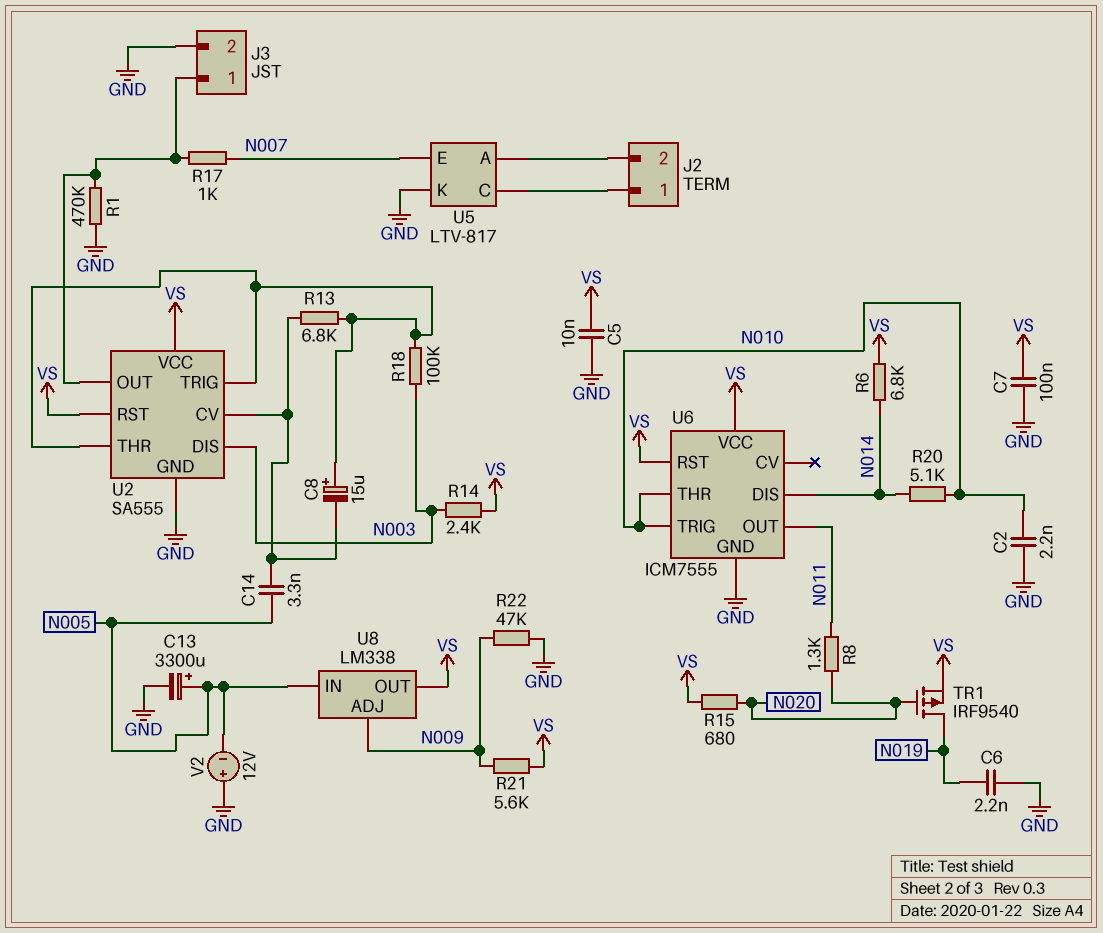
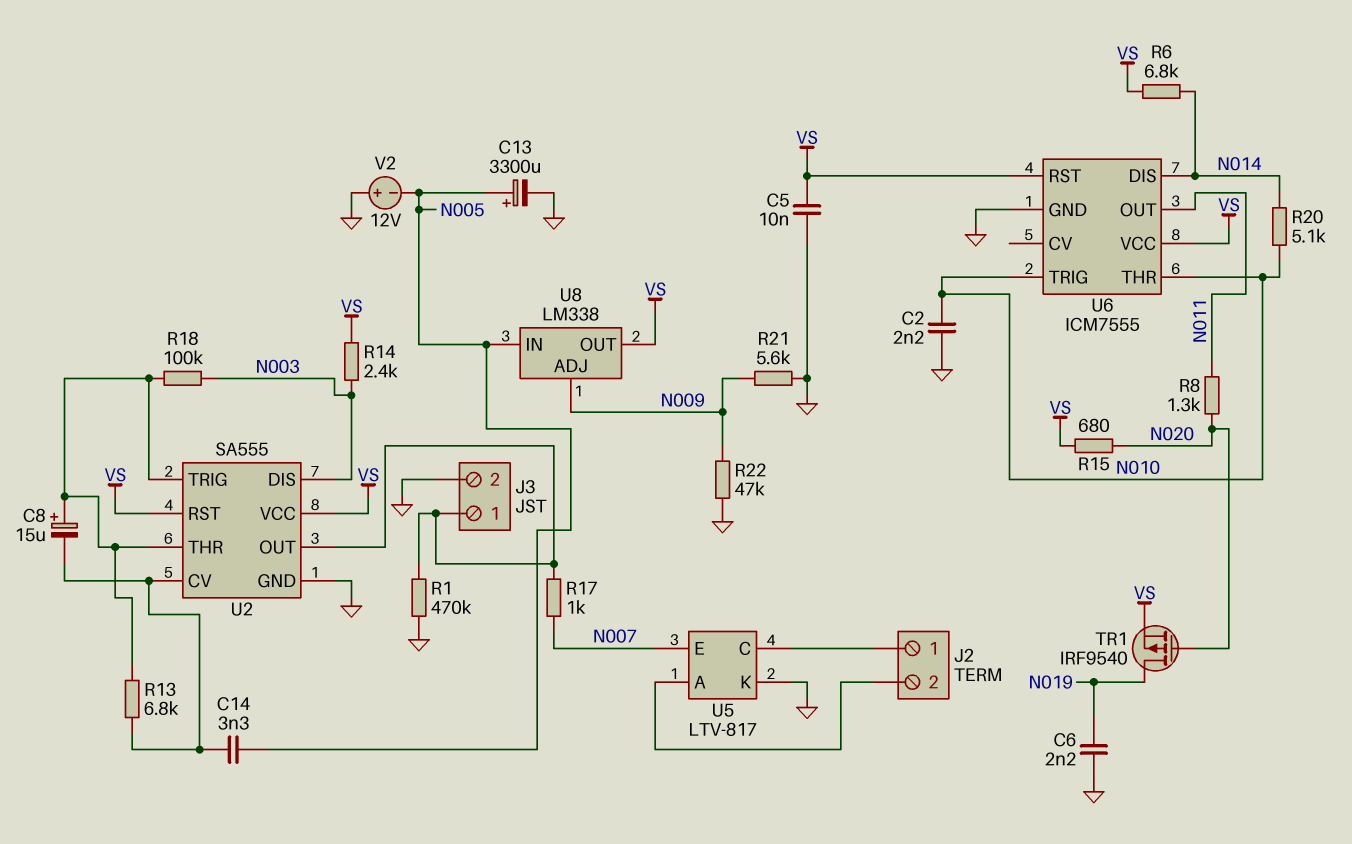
C7: 100nF (GND, VS) -> none
R21: 5.6k (N009, VS) -> 5.6k (GND, N009)

